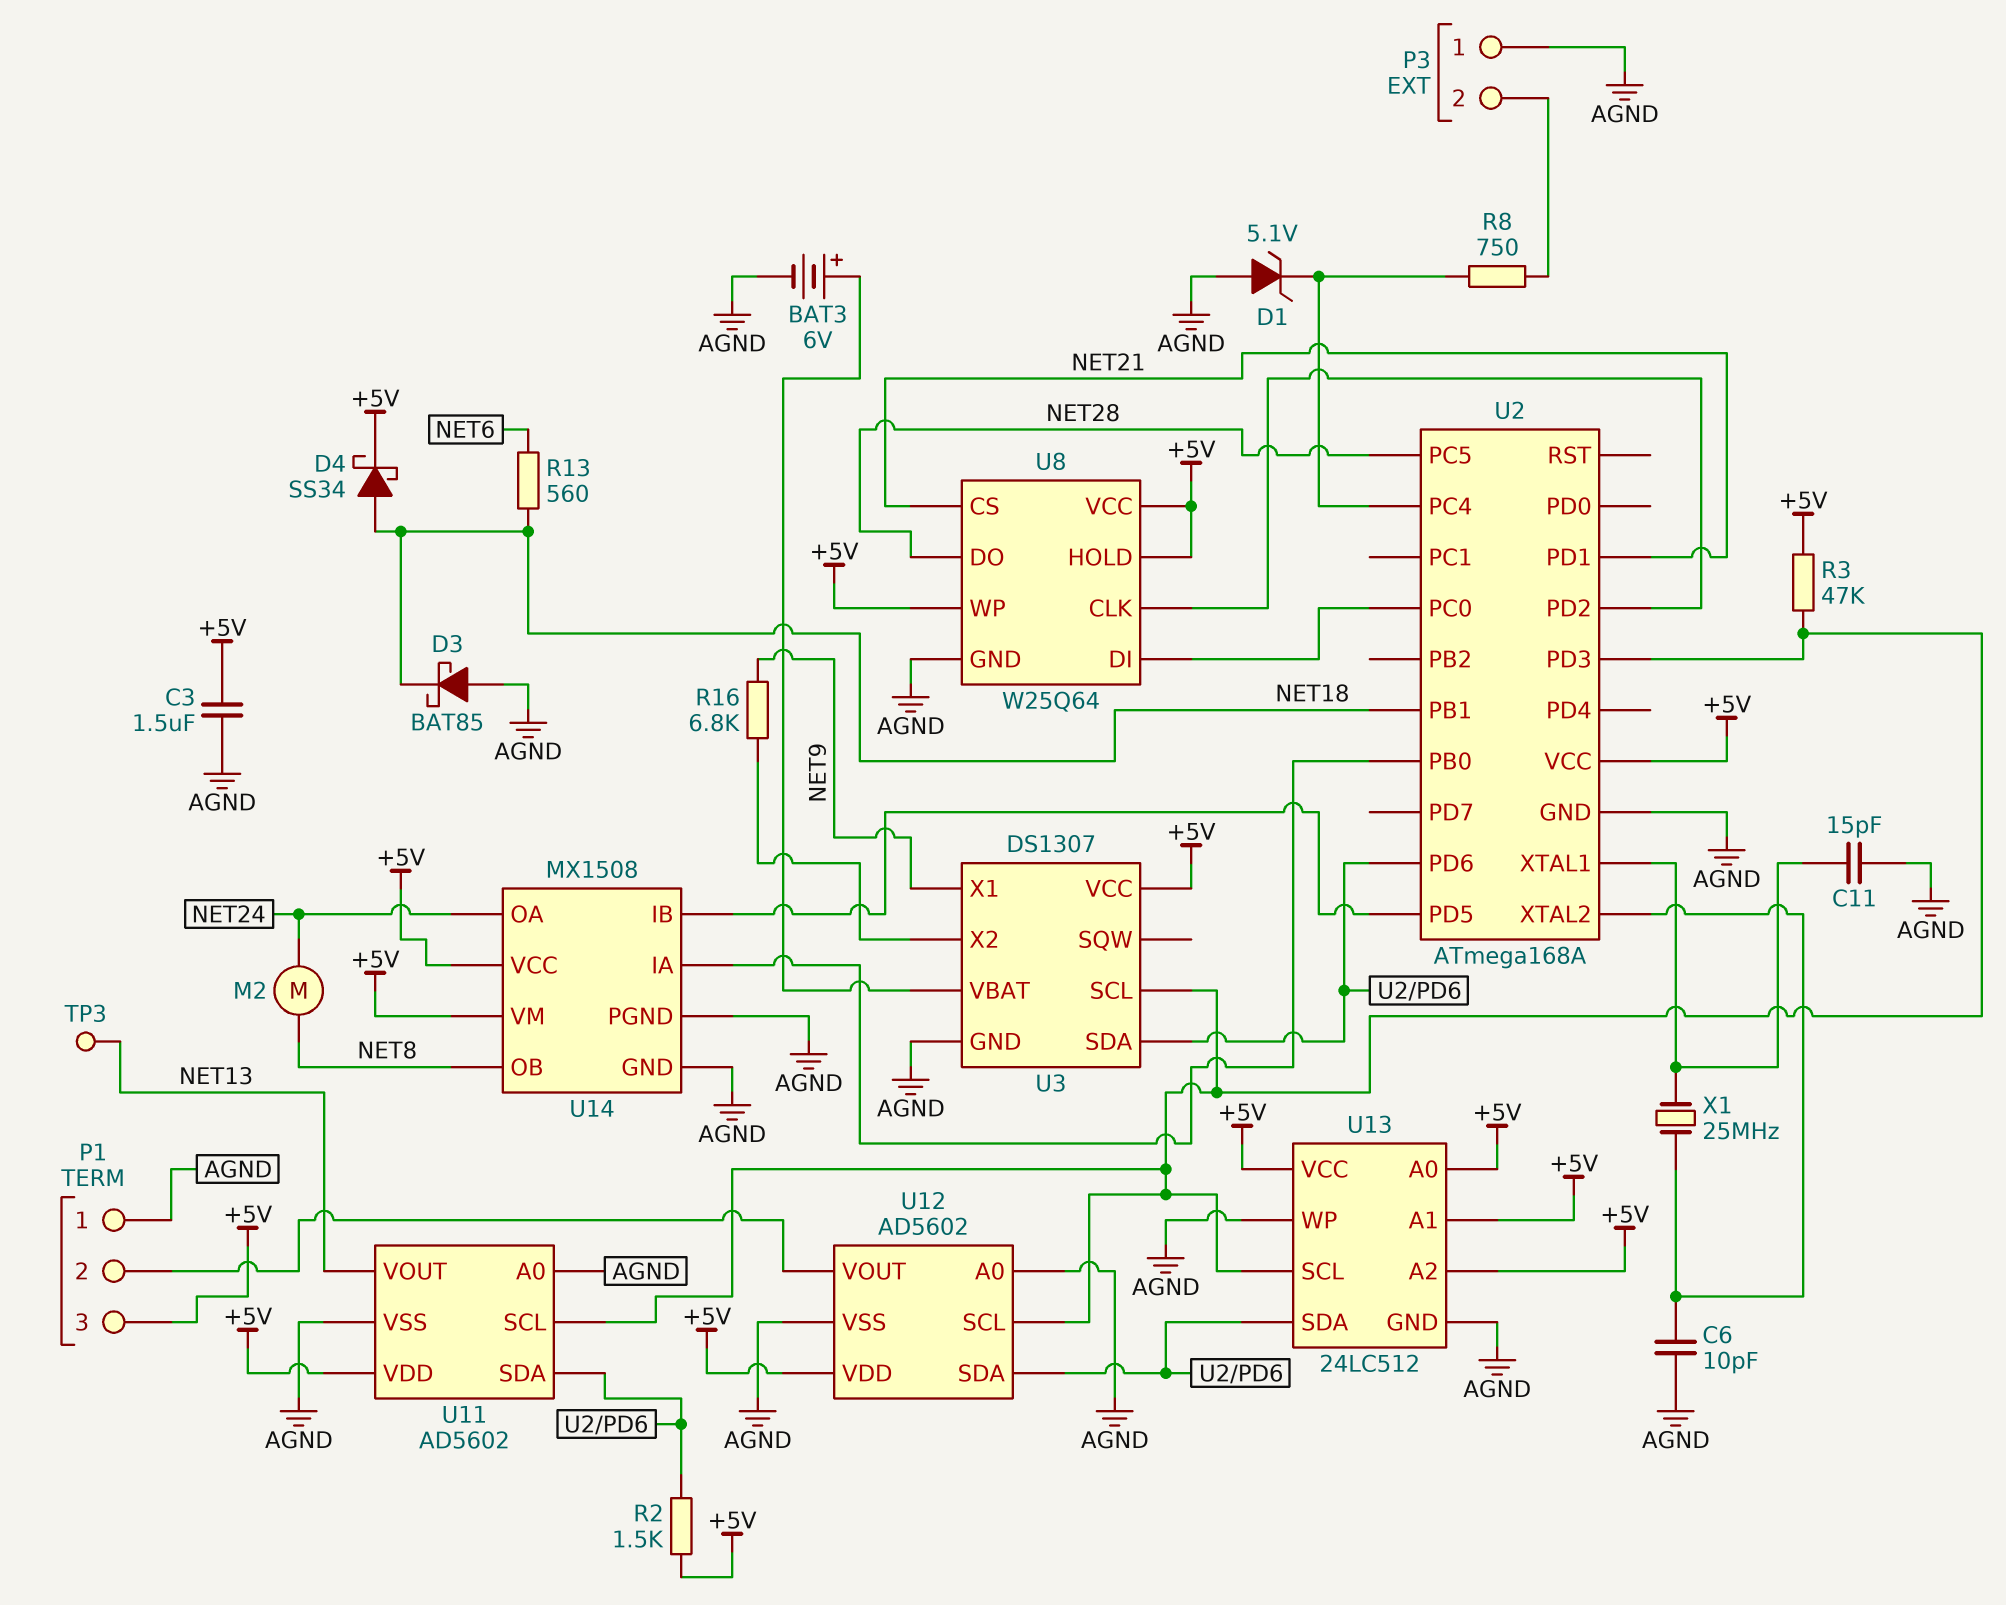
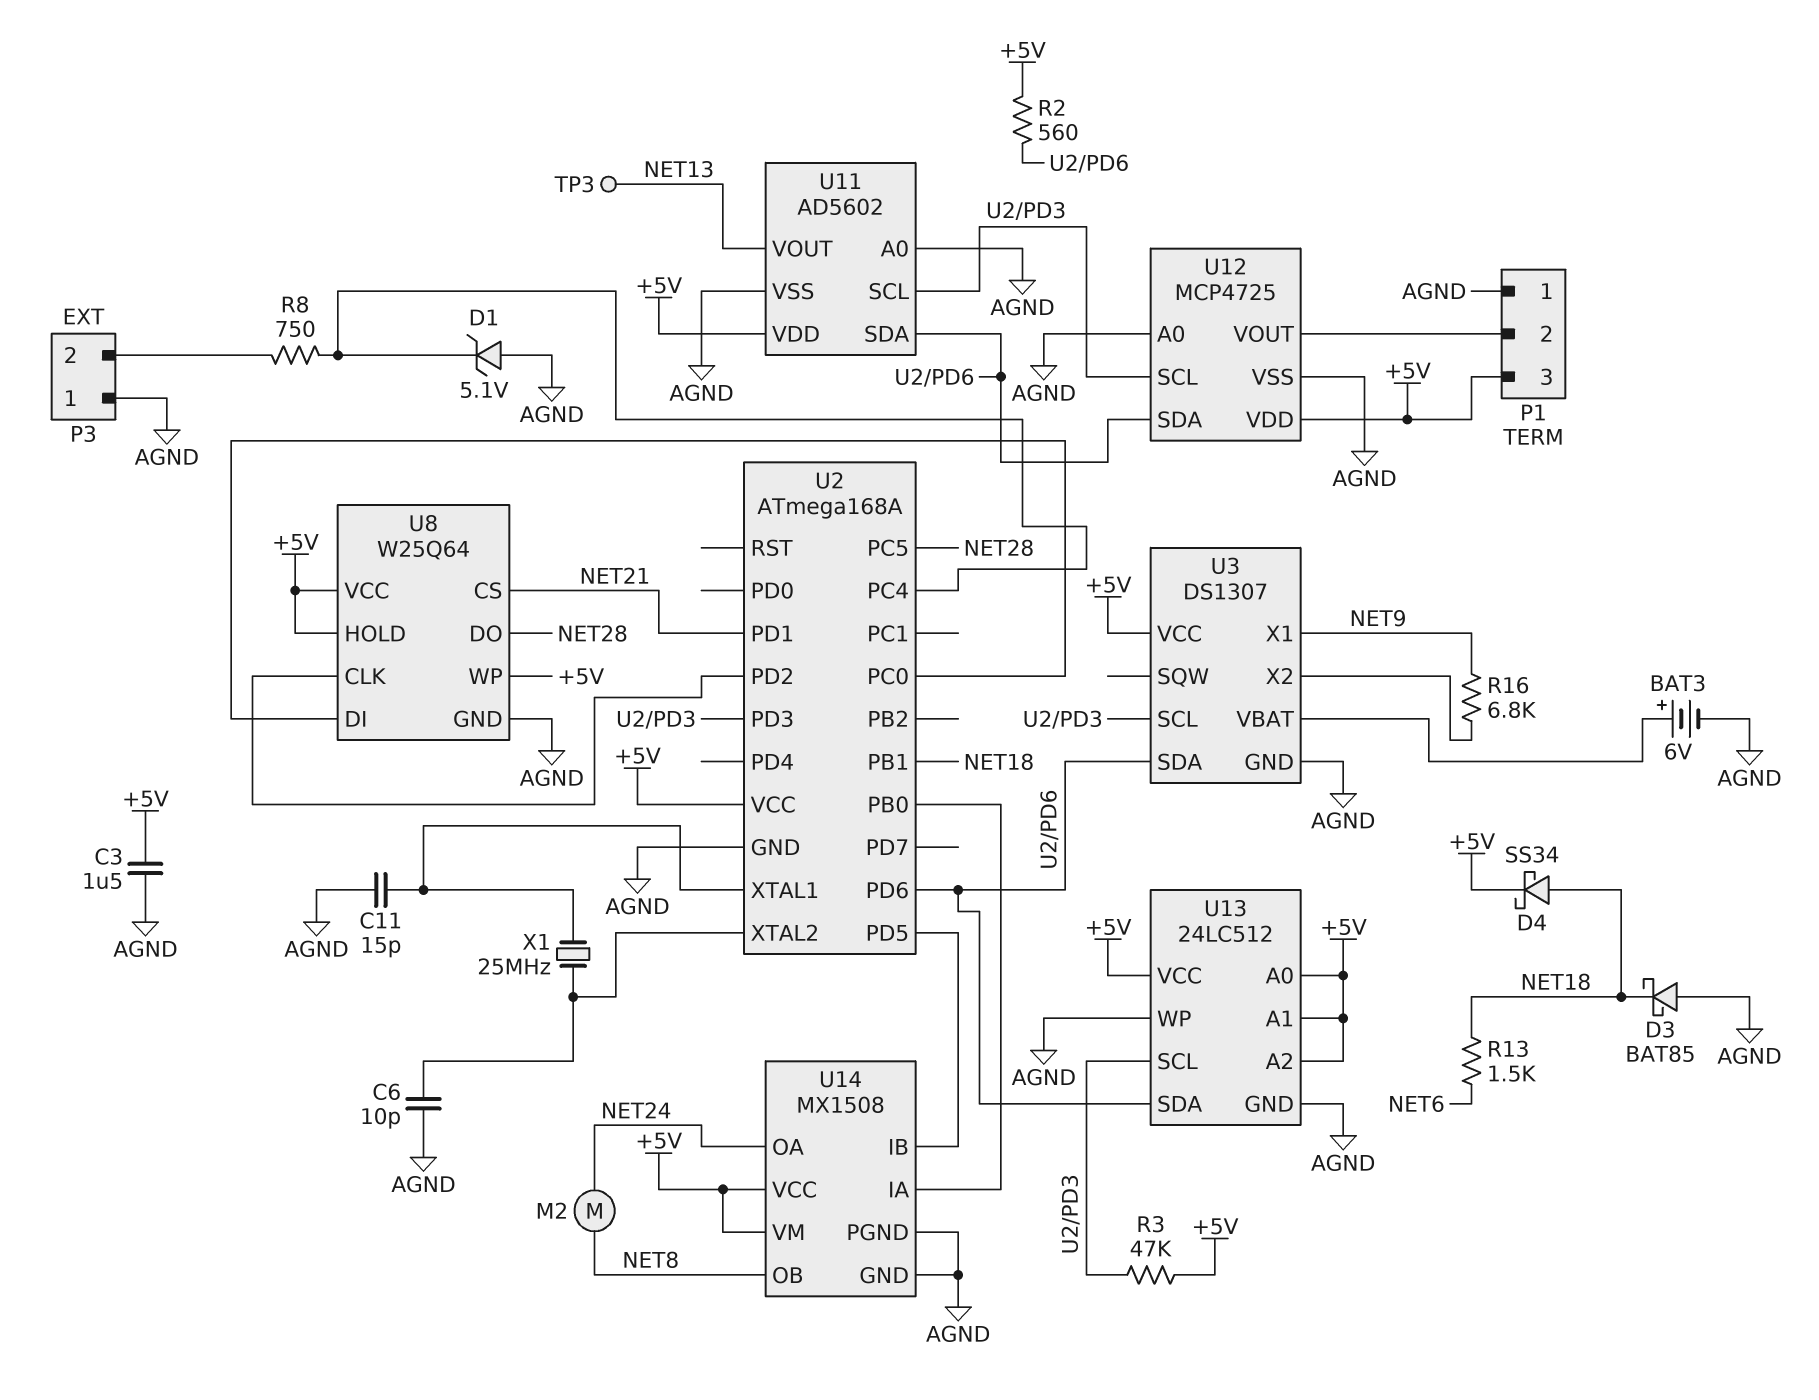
R2: 1.5k (+5V, U2/PD6) -> 560 (+5V, U2/PD6)
R13: 560 (NET6, NET18) -> 1.5k (NET6, NET18)
U12: AD5602 -> MCP4725

